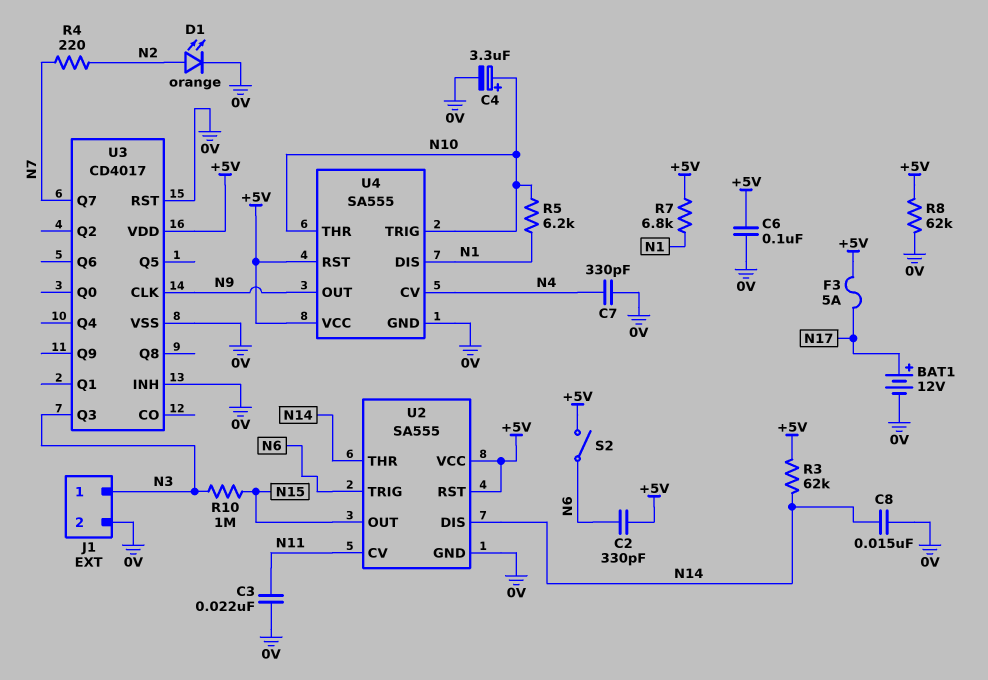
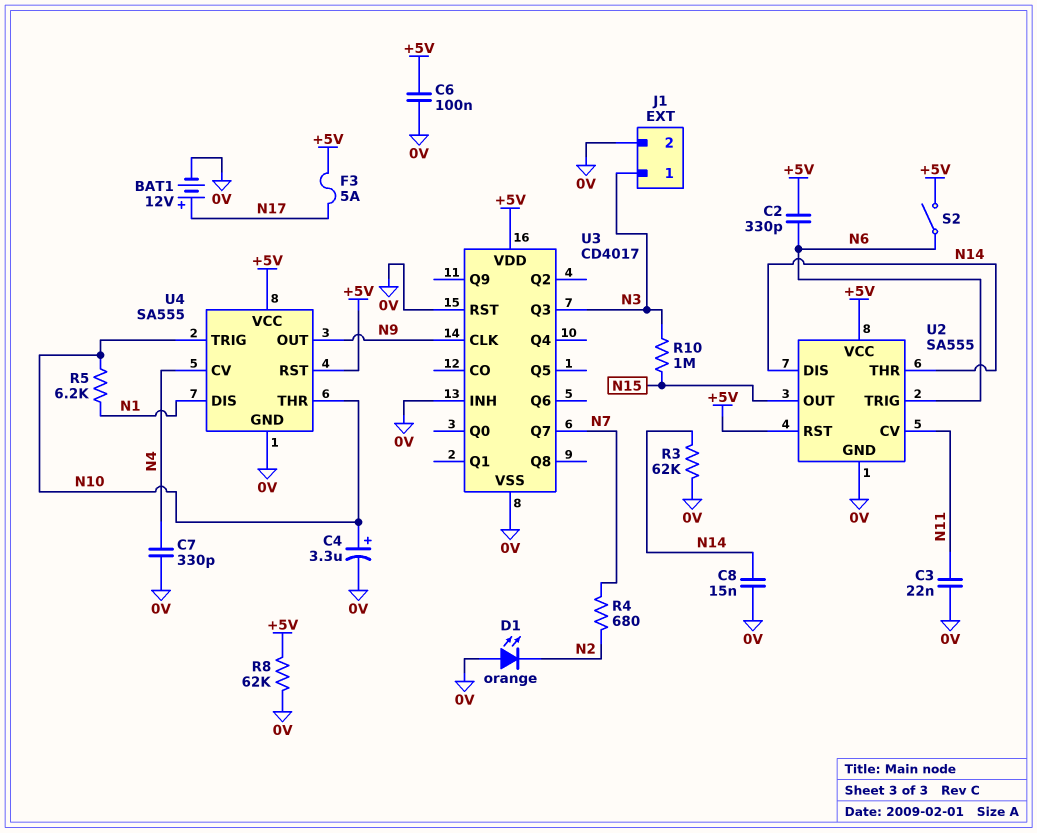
D1: LED orange (A N2, K 0V) -> LED orange (A 0V, K N2)
R3: 62k (+5V, N14) -> 62k (0V, N14)
R4: 220 (N2, N7) -> 680 (N2, N7)
R7: 6.8k (+5V, N1) -> none

